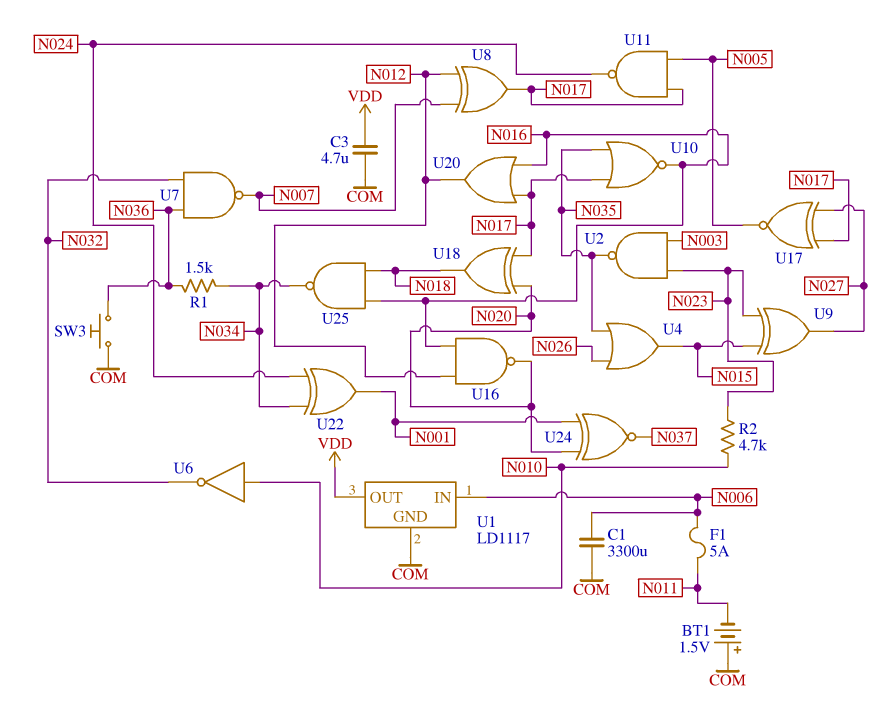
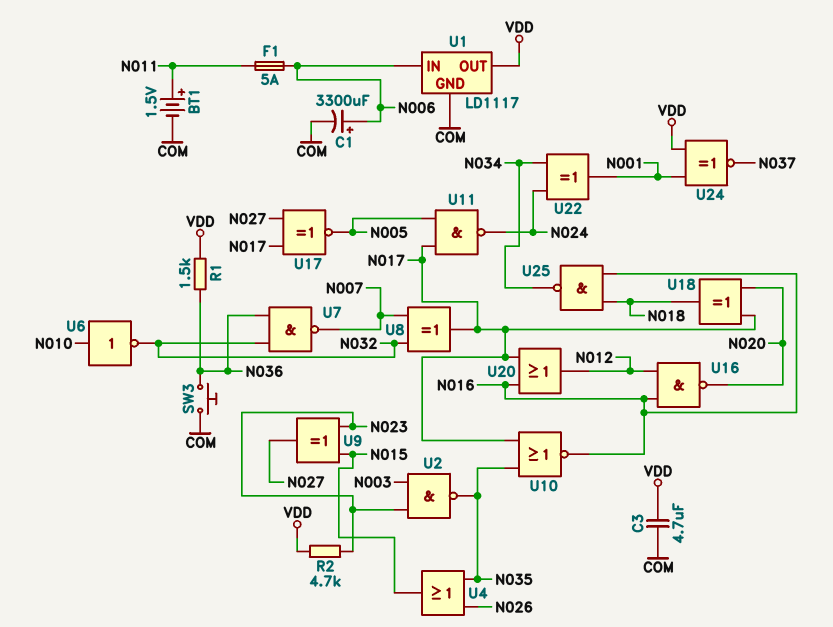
BT1: 1.5V (plus COM, minus N011) -> 1.5V (plus N011, minus COM)
C1: 3300uF (COM, N006) -> 3300uF (plus N006, minus COM)
R1: 1.5k (N034, N036) -> 1.5k (N036, VDD)
R2: 4.7k (N010, N023) -> 4.7k (N023, VDD)
U8: XOR (in N007, in N012, out N017) -> XOR (in N007, in N032, out N017)
U24: XNOR (in N001, in N020, out N037) -> XNOR (in N001, in VDD, out N037)

